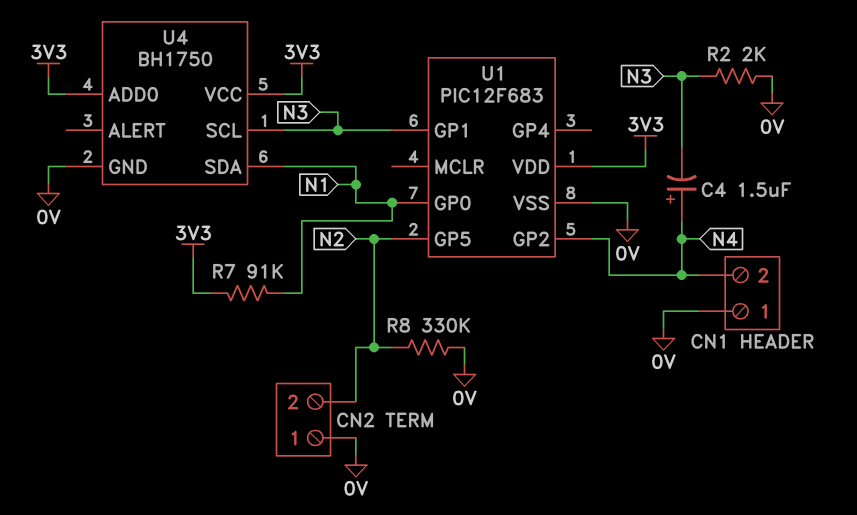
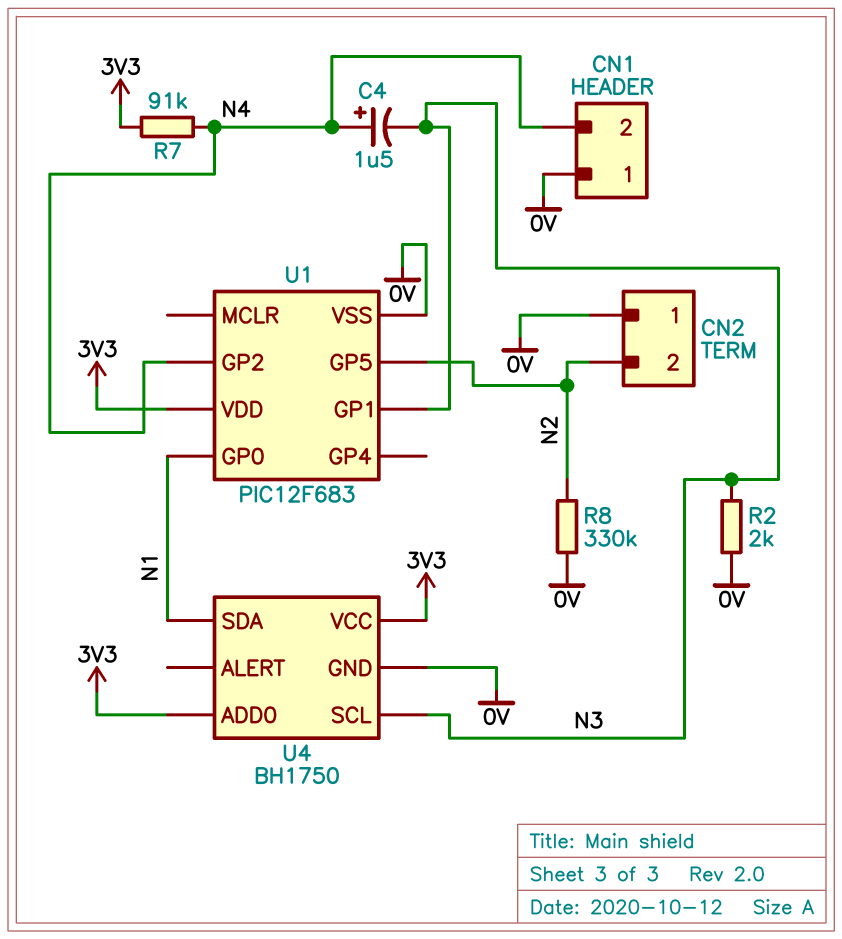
R7: 91k (3V3, N1) -> 91k (3V3, N4)

